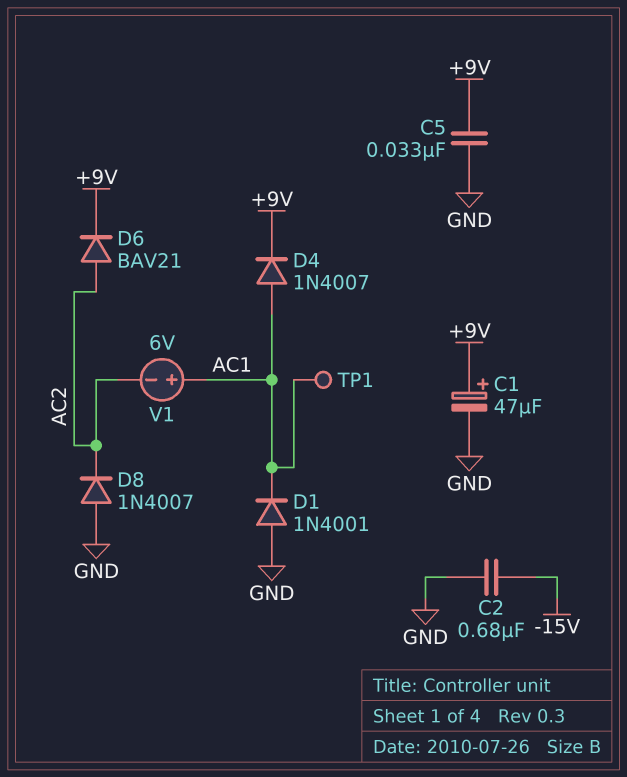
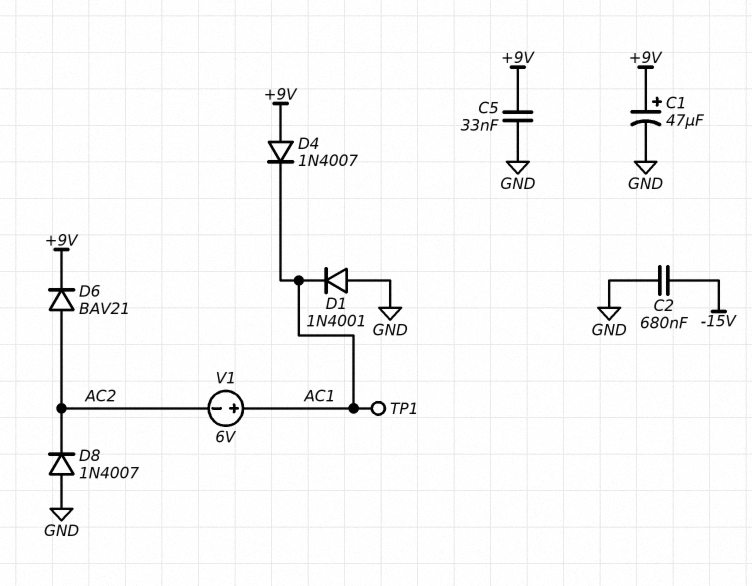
D4: diode 1N4007 (A AC1, K +9V) -> diode 1N4007 (A +9V, K AC1)

